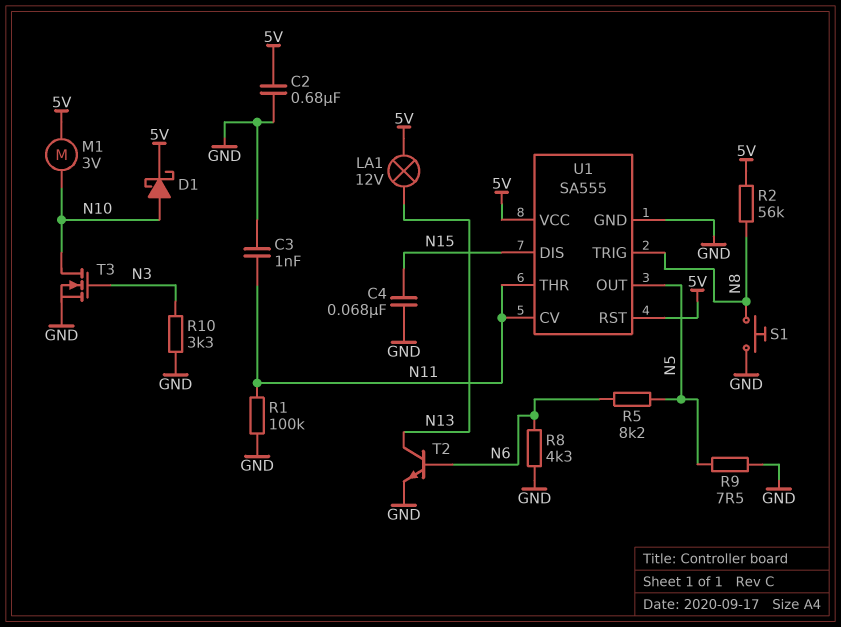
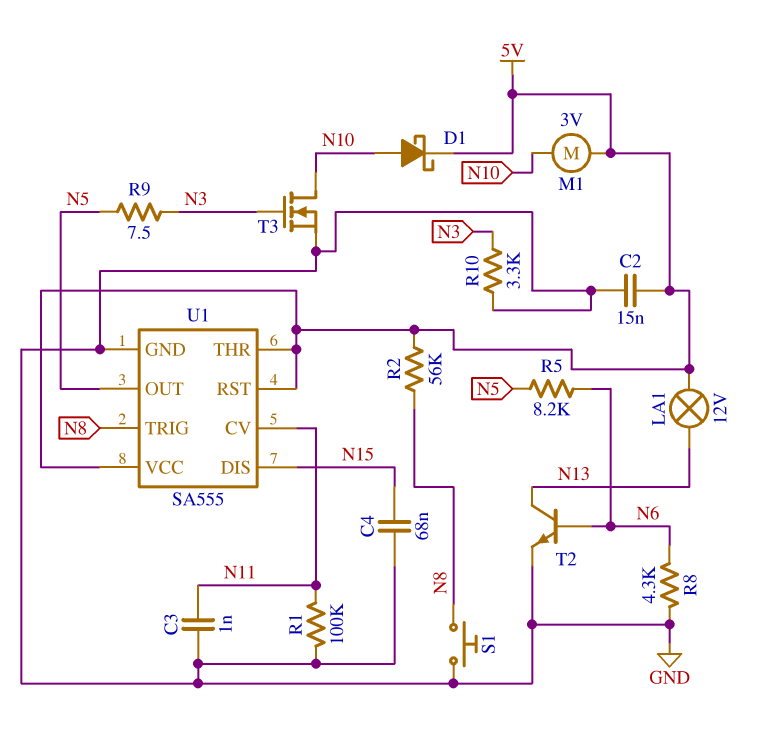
C2: 680nF (5V, GND) -> 15nF (5V, GND)
R9: 7.5 (GND, N5) -> 7.5 (N3, N5)
U1 pin THR: N11 -> 5V

